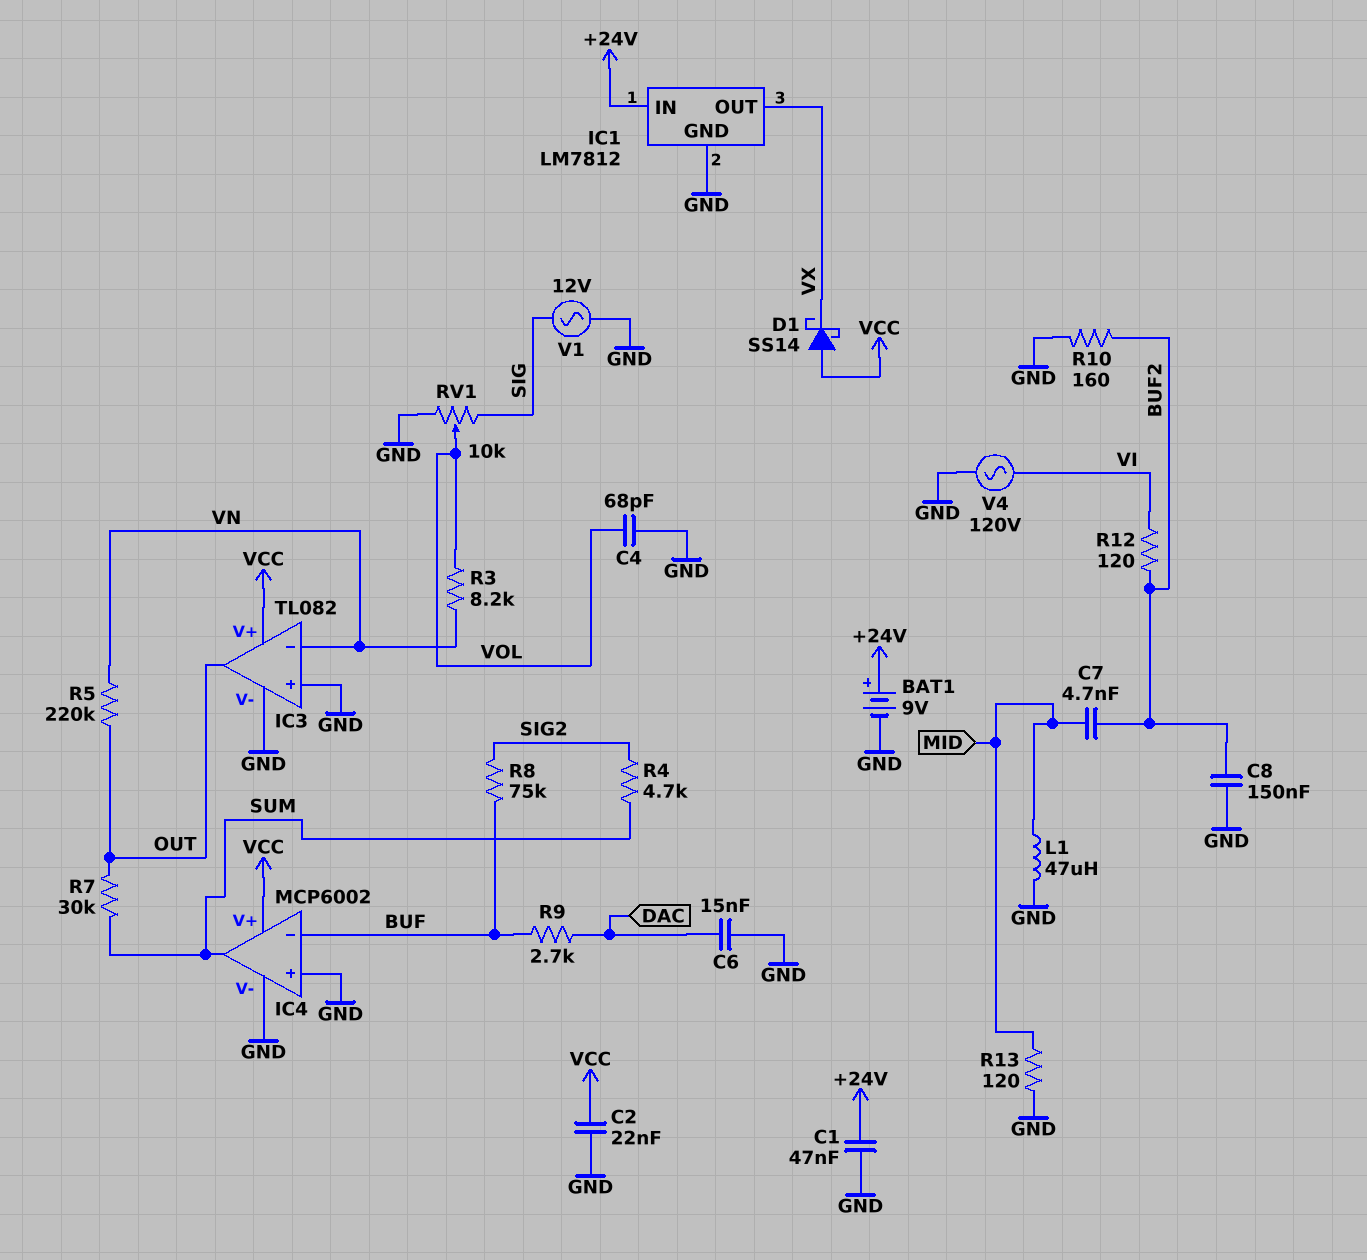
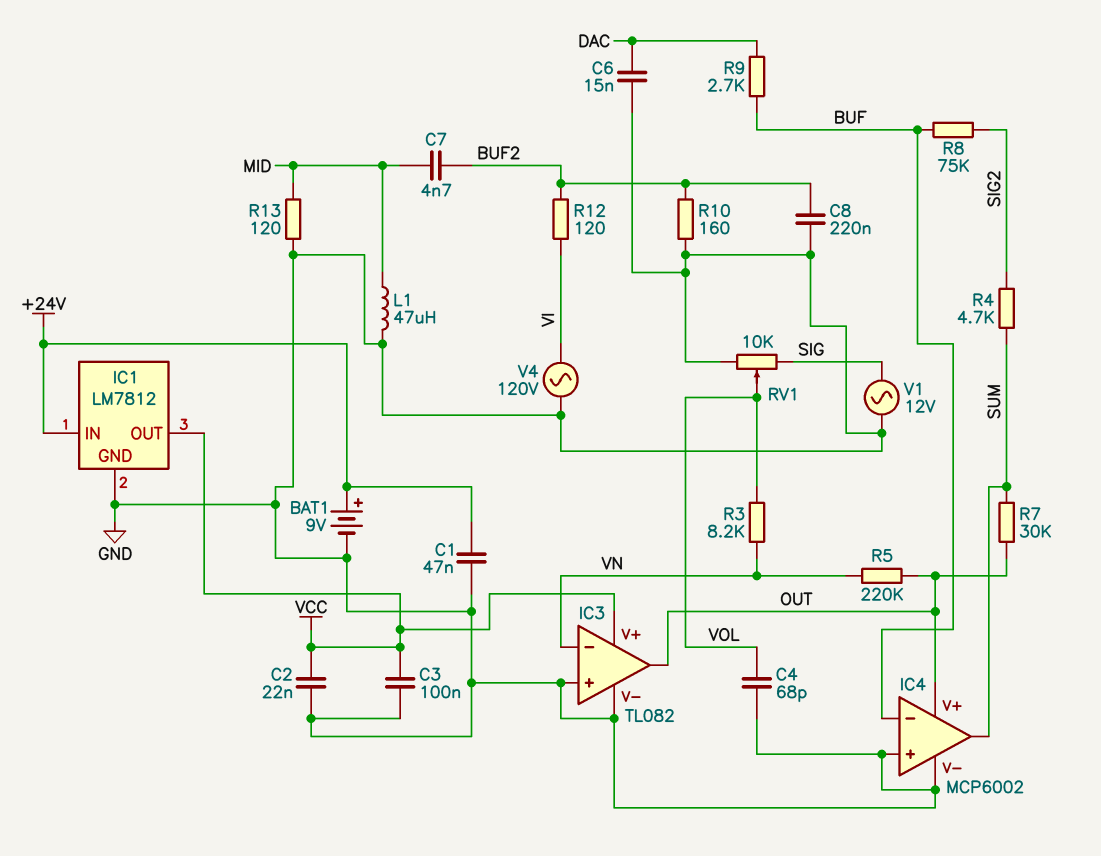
C3: none -> 100nF (GND, VCC)
C8: 150nF (BUF2, GND) -> 220nF (BUF2, GND)
D1: schottky SS14 (A VCC, K VX) -> none
IC1 pin OUT: VX -> VCC
IC4 pin V+: VCC -> OUT

